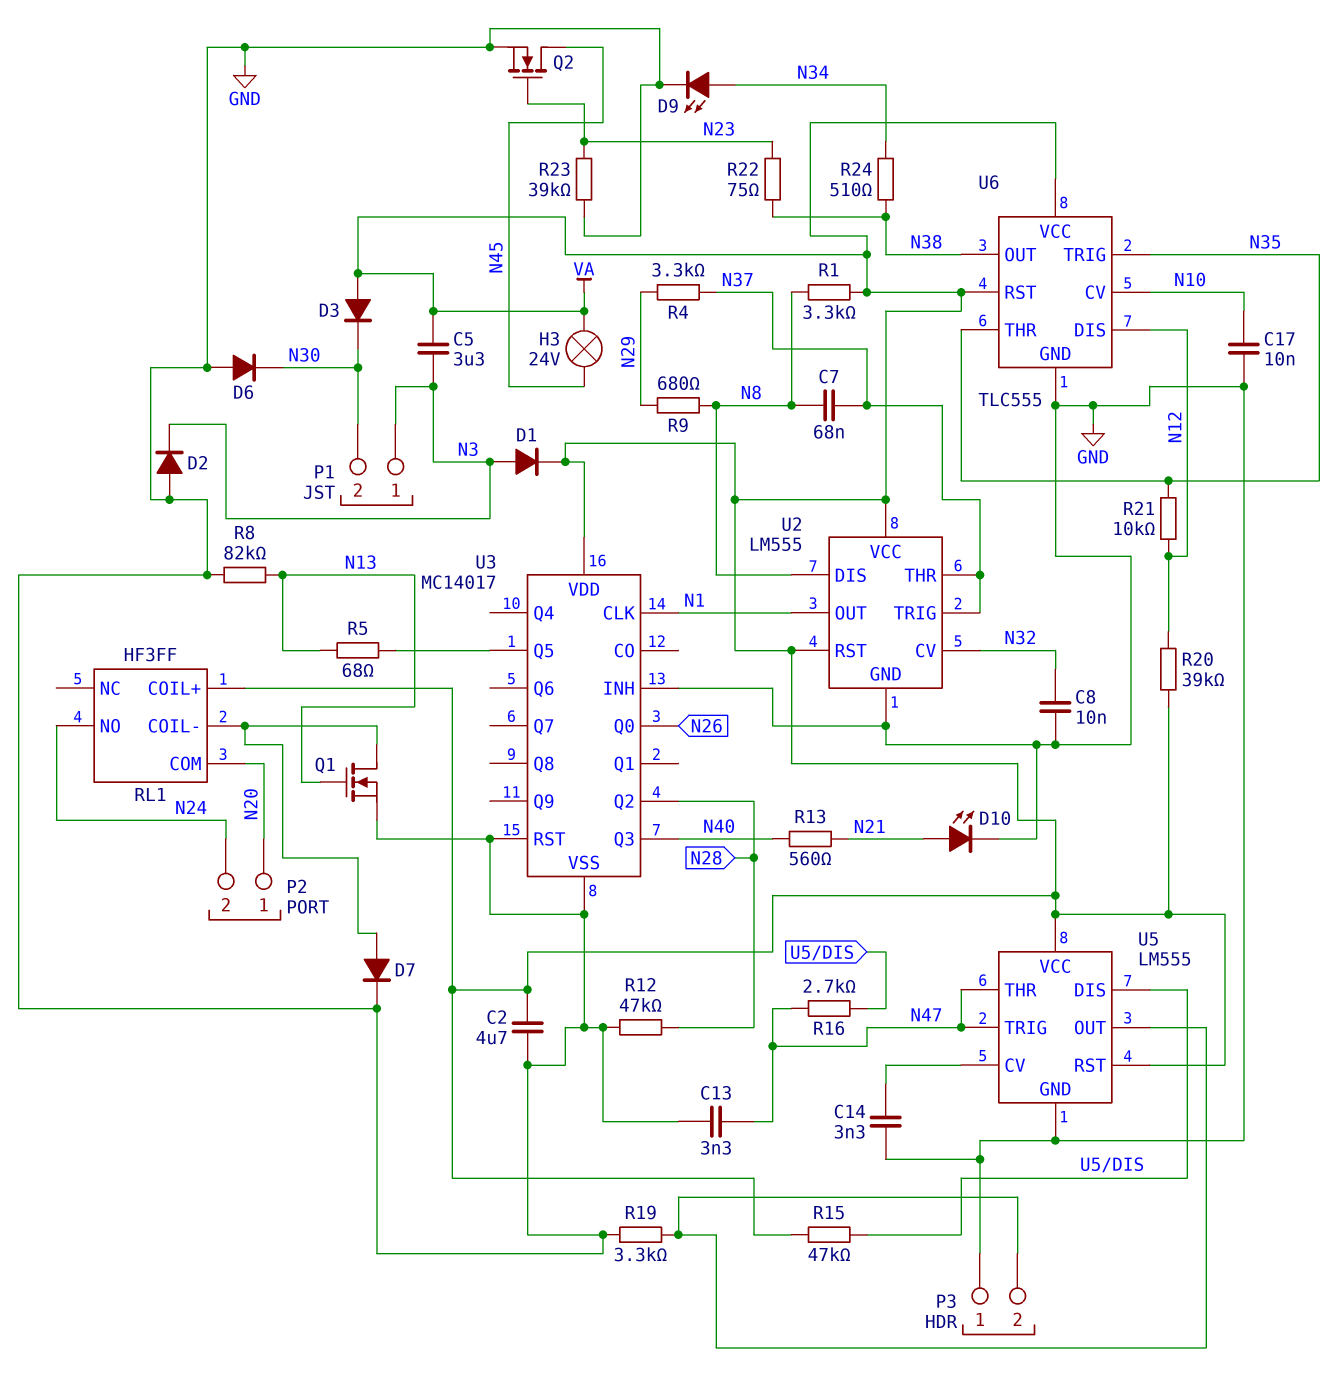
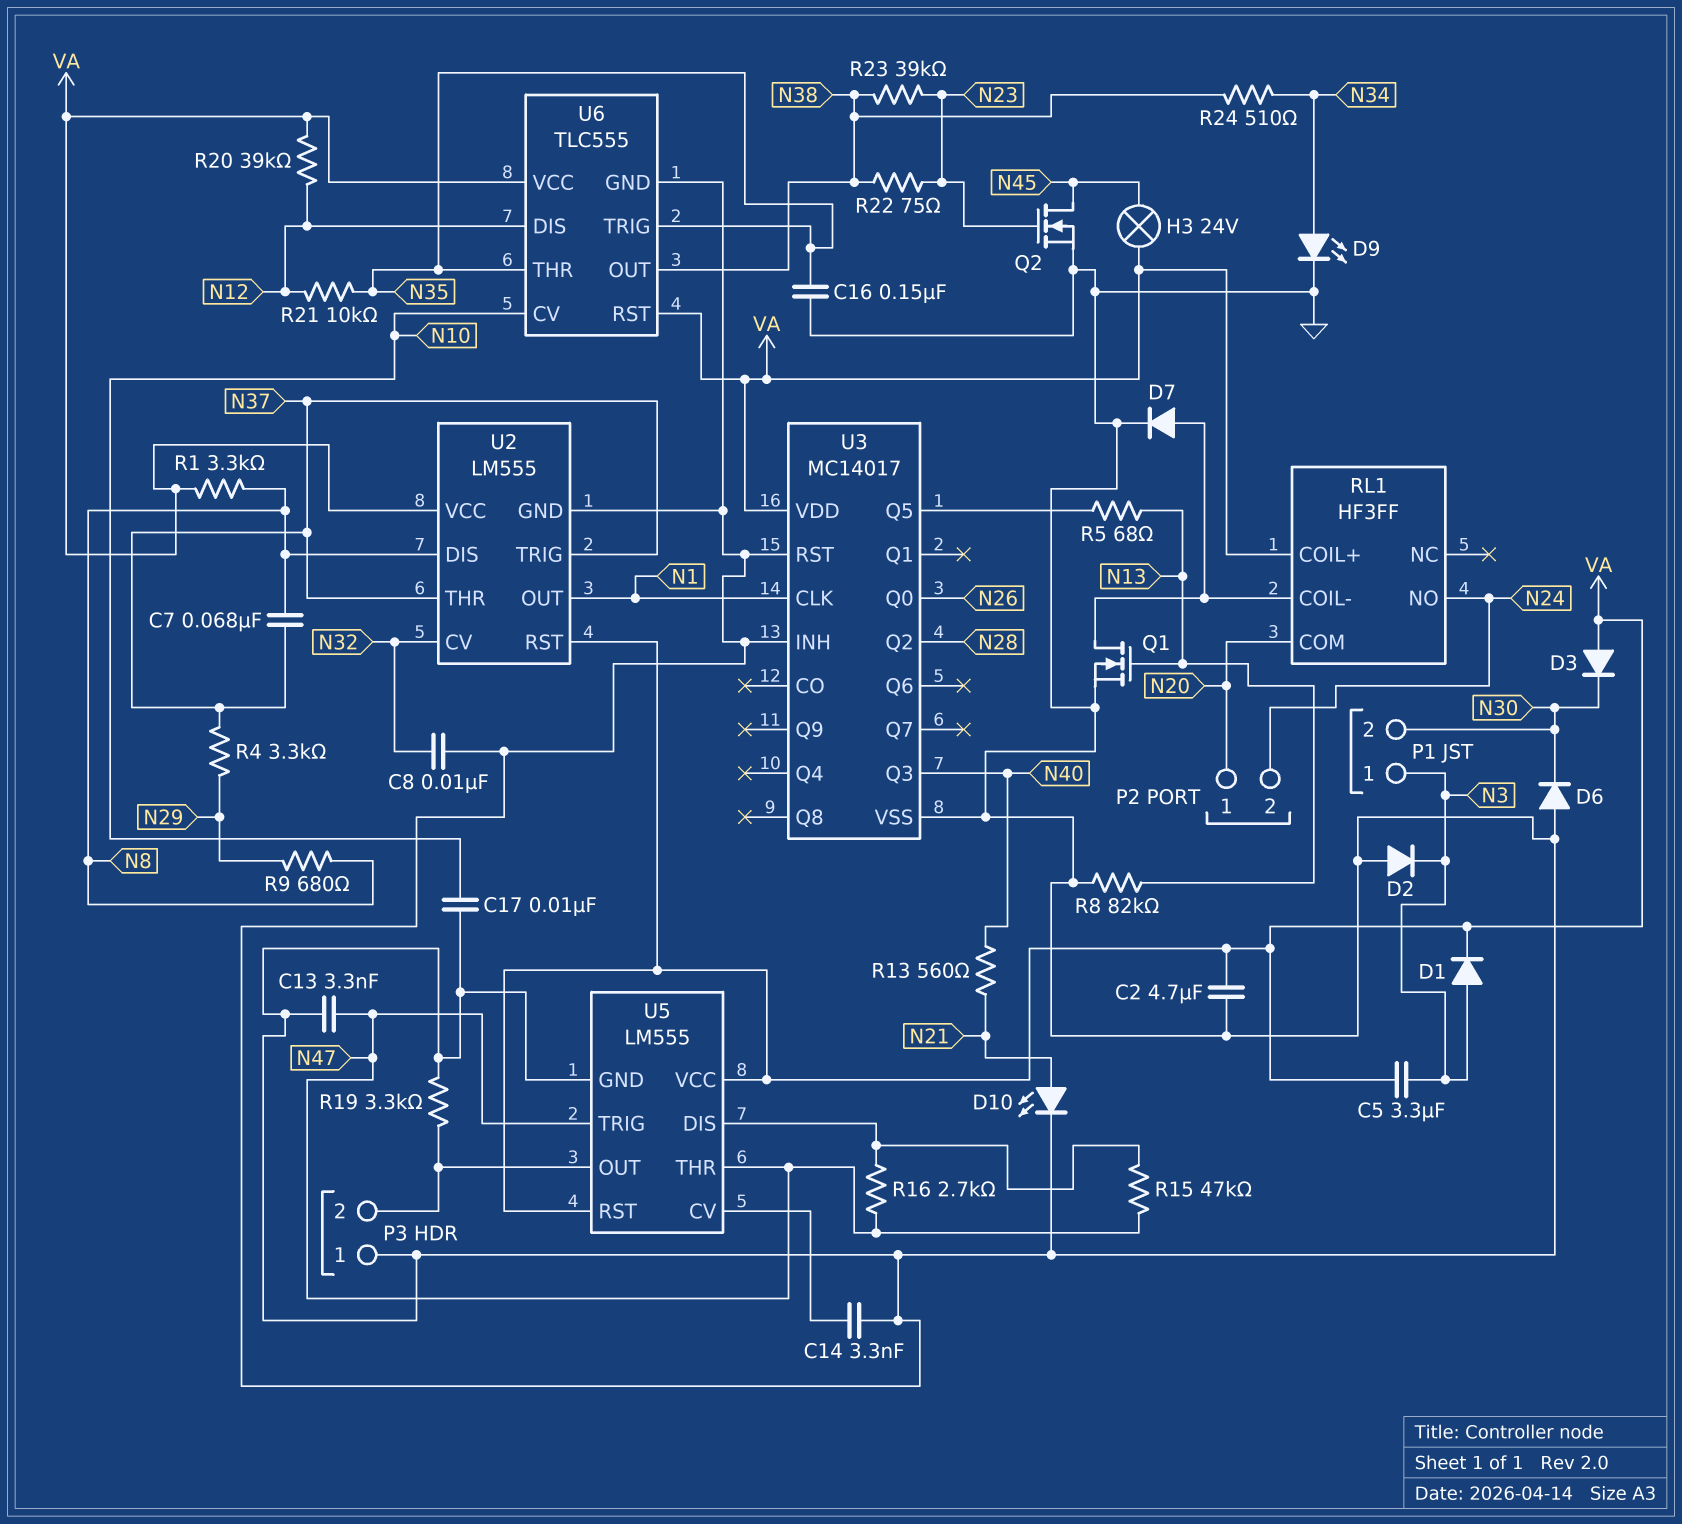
C16: none -> 150nF (GND, N35)
R12: 47k (GND, N28) -> none
R15: 47k (U5/DIS, VA) -> 47k (N47, U5/DIS)
R23: 39k (GND, N23) -> 39k (N23, N38)

